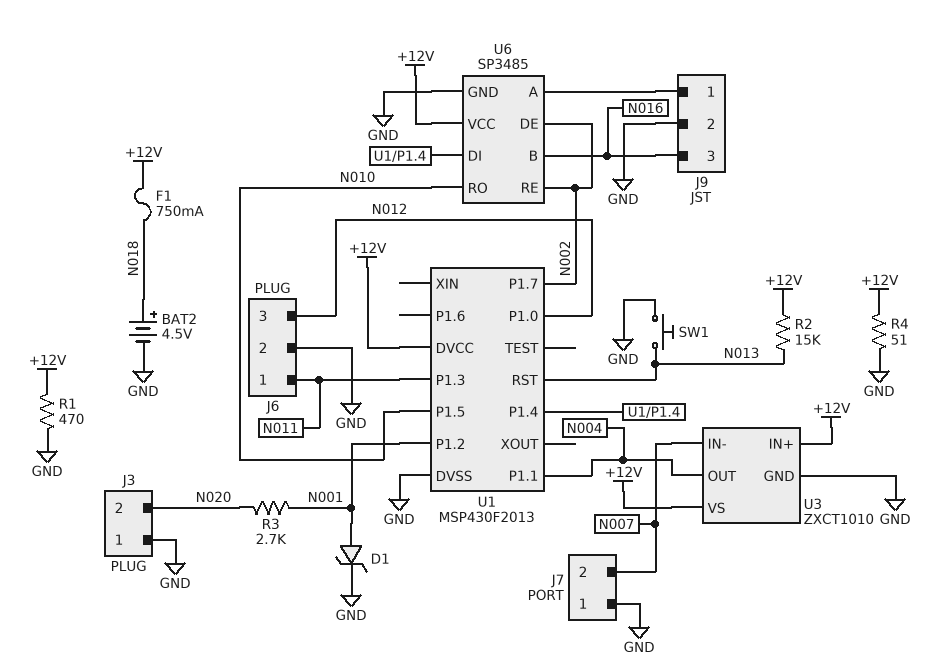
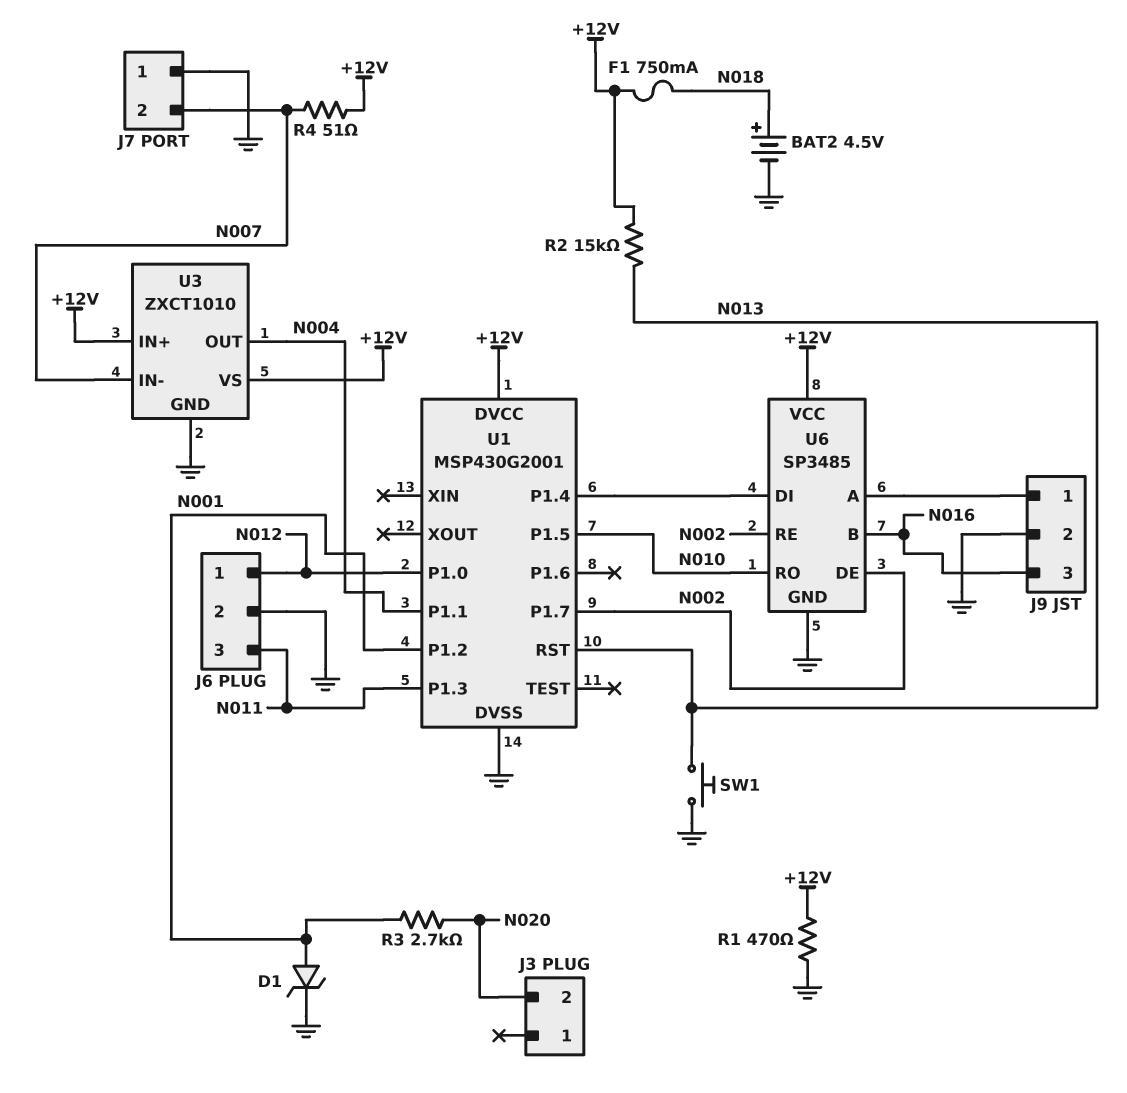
J3 pin 1: GND -> none
J6 pin 1: N011 -> N012
J6 pin 3: N012 -> N011
R4: 51 (+12V, GND) -> 51 (+12V, N007)
U1: MSP430F2013 -> MSP430G2001

